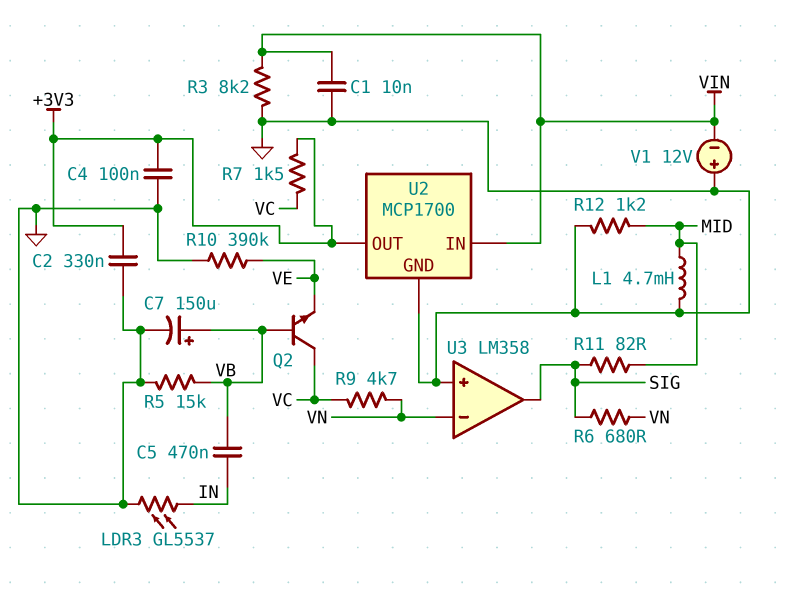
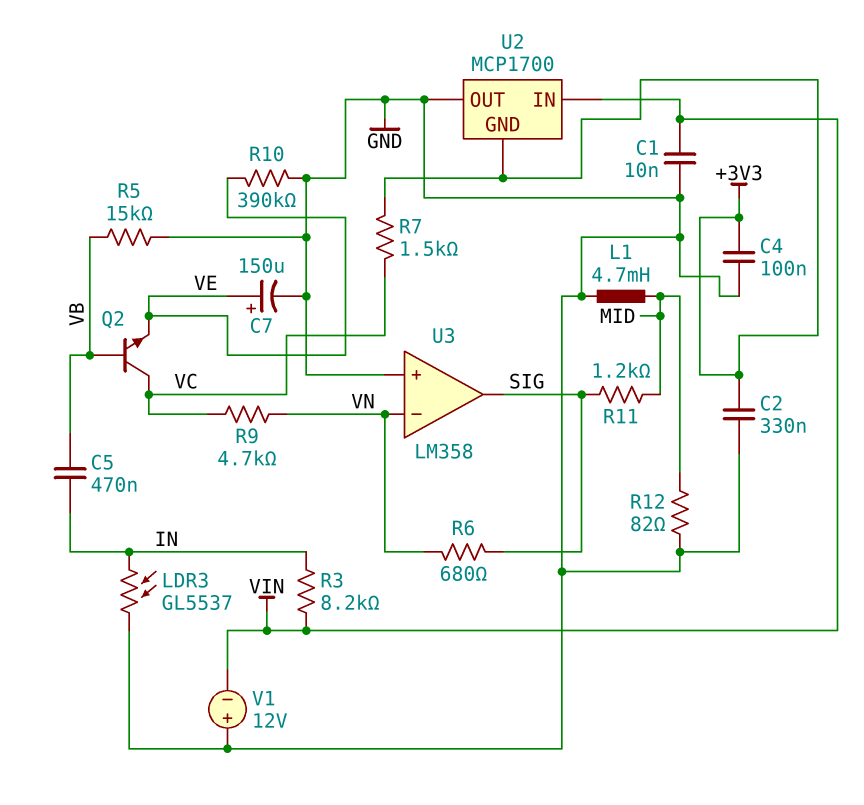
C7: 150uF (plus VB, minus GND) -> 150uF (plus VE, minus GND)
R3: 8.2k (GND, VIN) -> 8.2k (IN, VIN)
R11: 82 (MID, SIG) -> 1.2k (MID, SIG)
R12: 1.2k (GND, MID) -> 82 (GND, MID)
U2 pin GND: GND -> +3V3
U2 pin OUT: +3V3 -> GND

